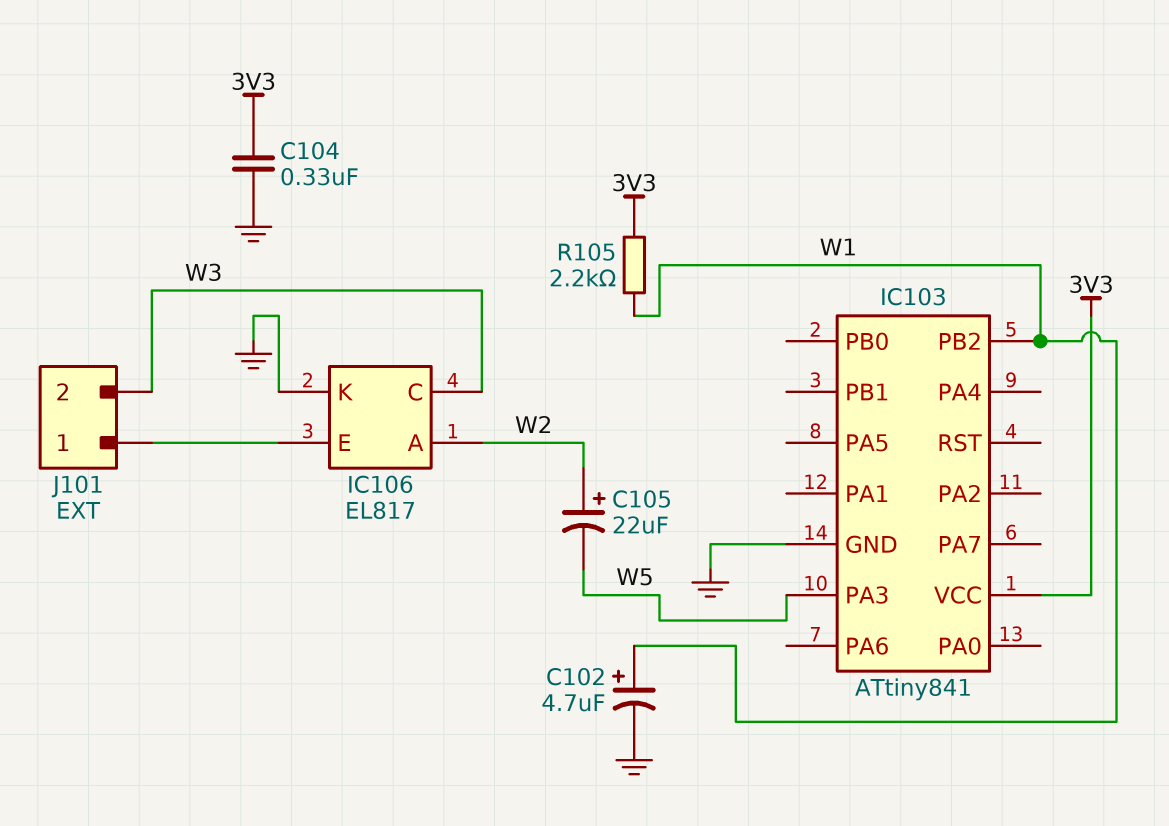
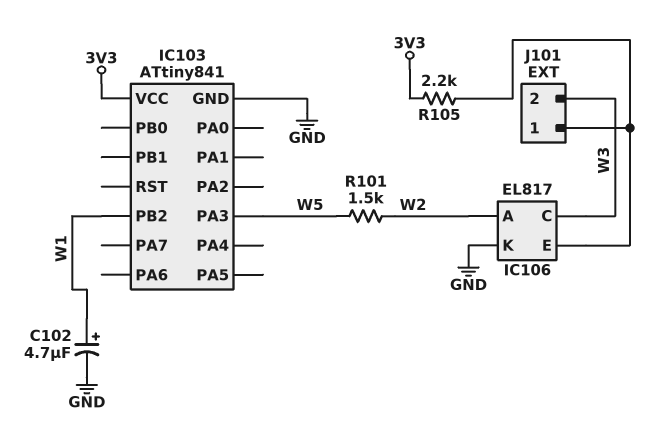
C104: 330nF (3V3, GND) -> none
C105: 22uF (plus W2, minus W5) -> none
R101: none -> 1.5k (W2, W5)
R105: 2.2k (3V3, W1) -> 2.2k (3V3, IC106/E)

